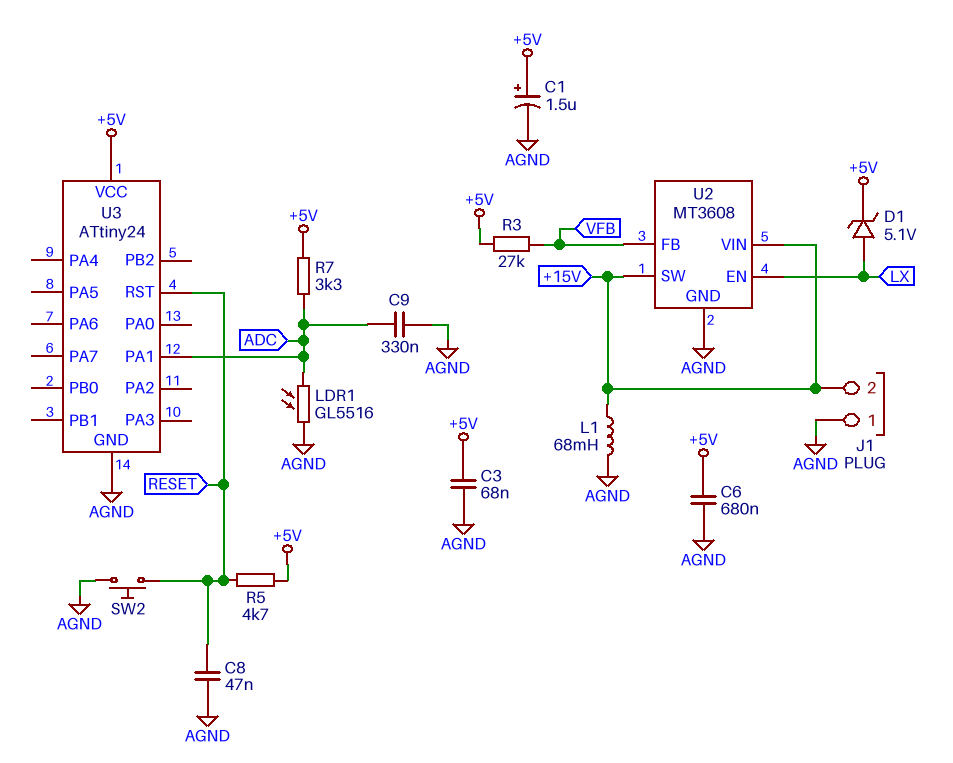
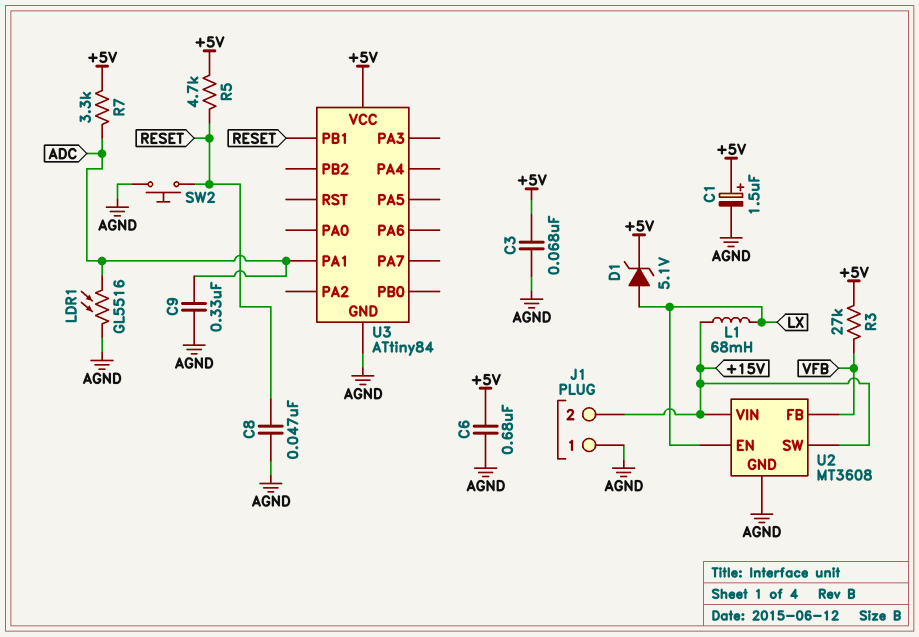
L1: 68mH (+15V, AGND) -> 68mH (+15V, LX)
U3: ATtiny24 -> ATtiny84
U3 pin PB1: none -> RESET
U3 pin RST: RESET -> none

